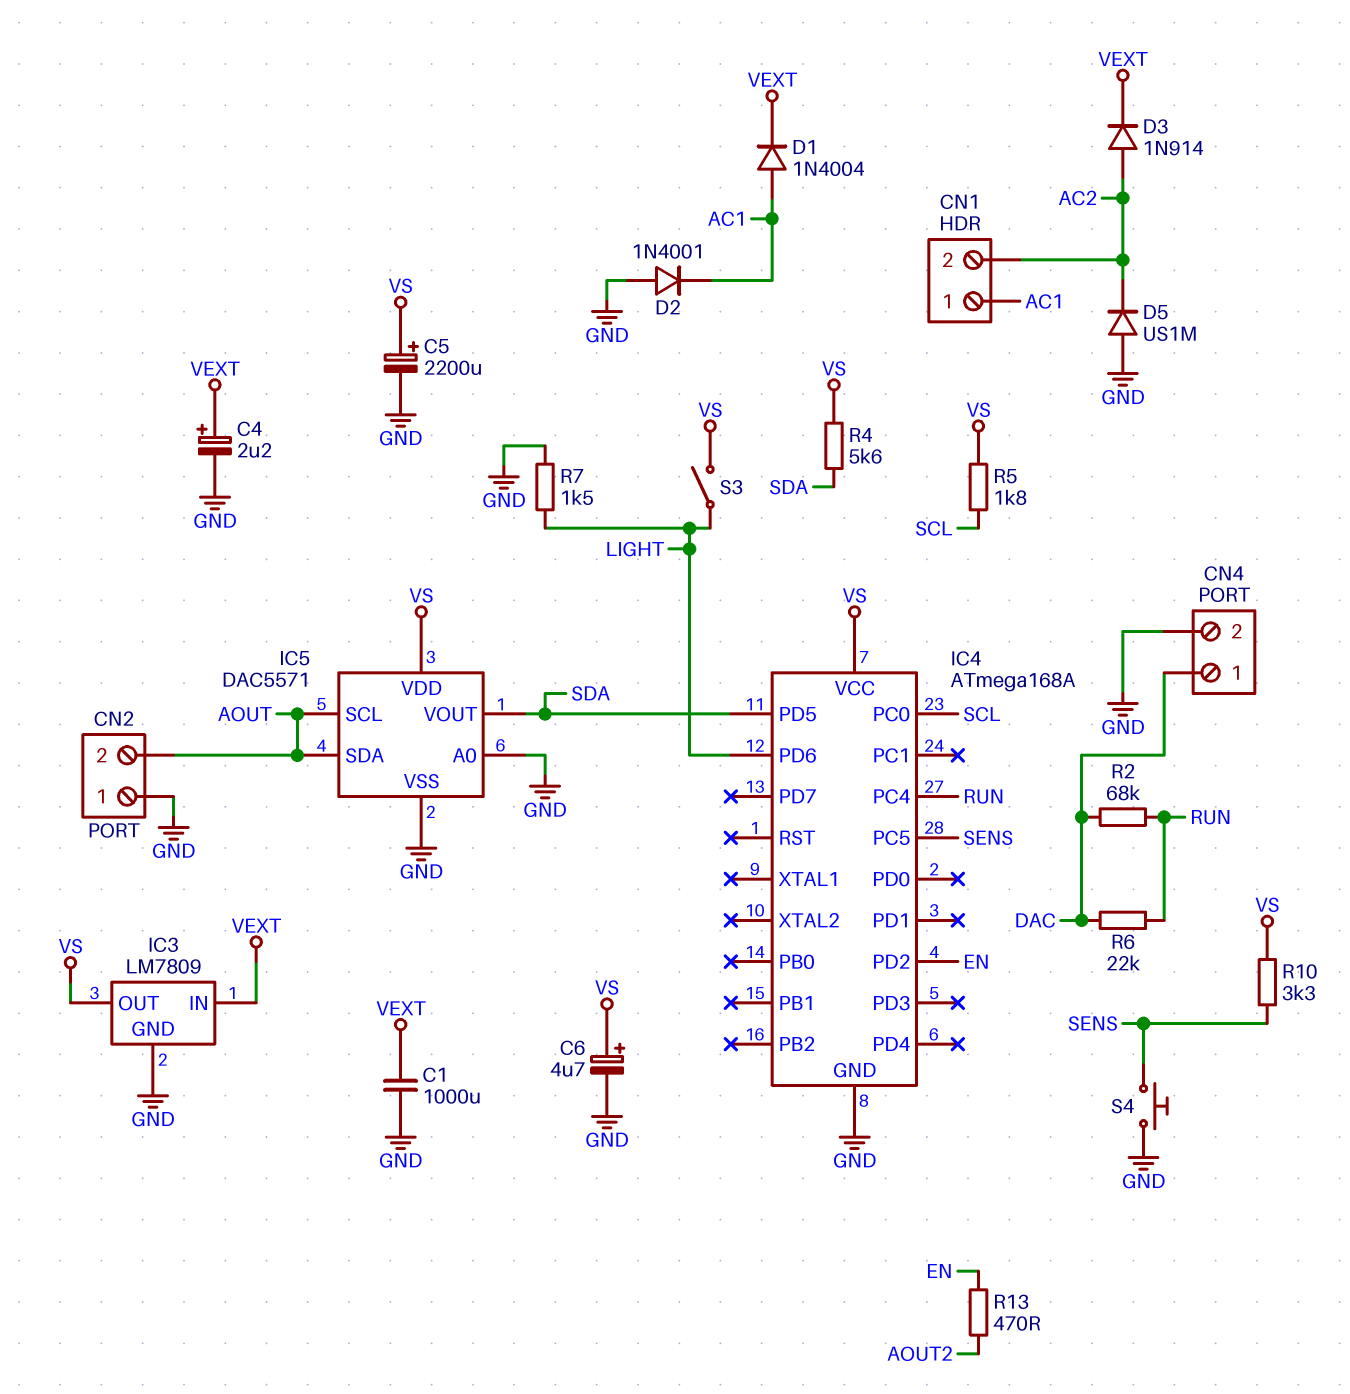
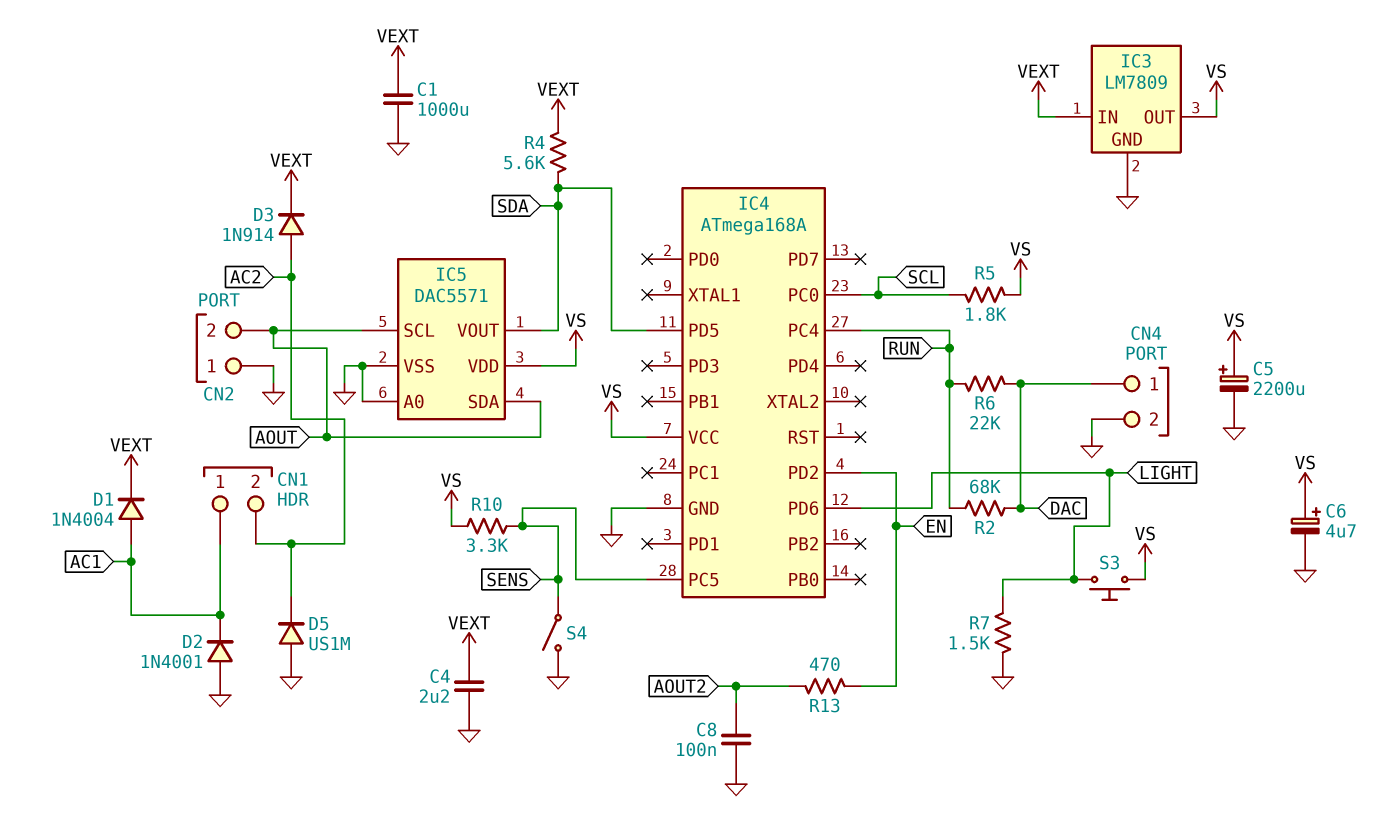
C4: 2.2uF (plus VEXT, minus GND) -> 2.2uF (GND, VEXT)
C8: none -> 100nF (AOUT2, GND)
R4: 5.6k (SDA, VS) -> 5.6k (SDA, VEXT)
S3: switch (LIGHT, VS) -> button (LIGHT, VS)
S4: button (GND, SENS) -> switch (GND, SENS)

